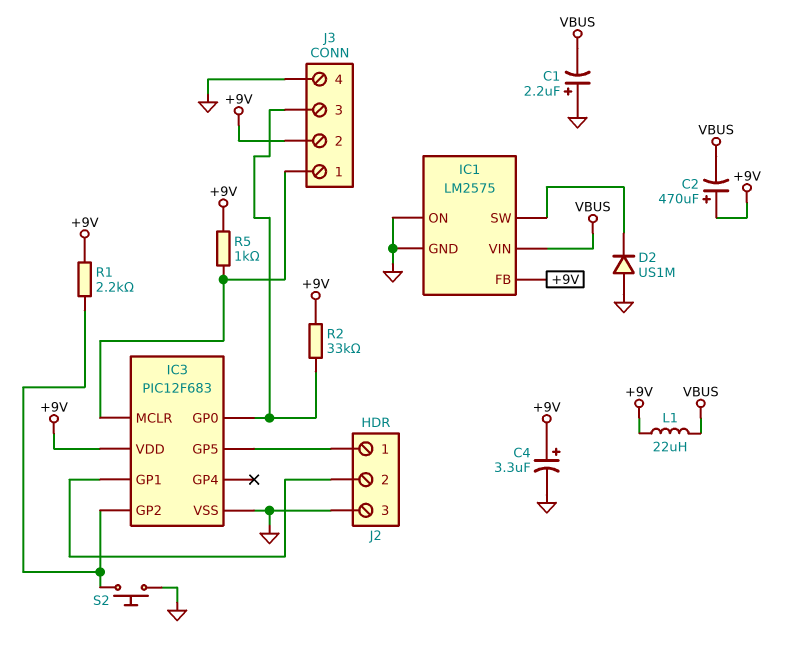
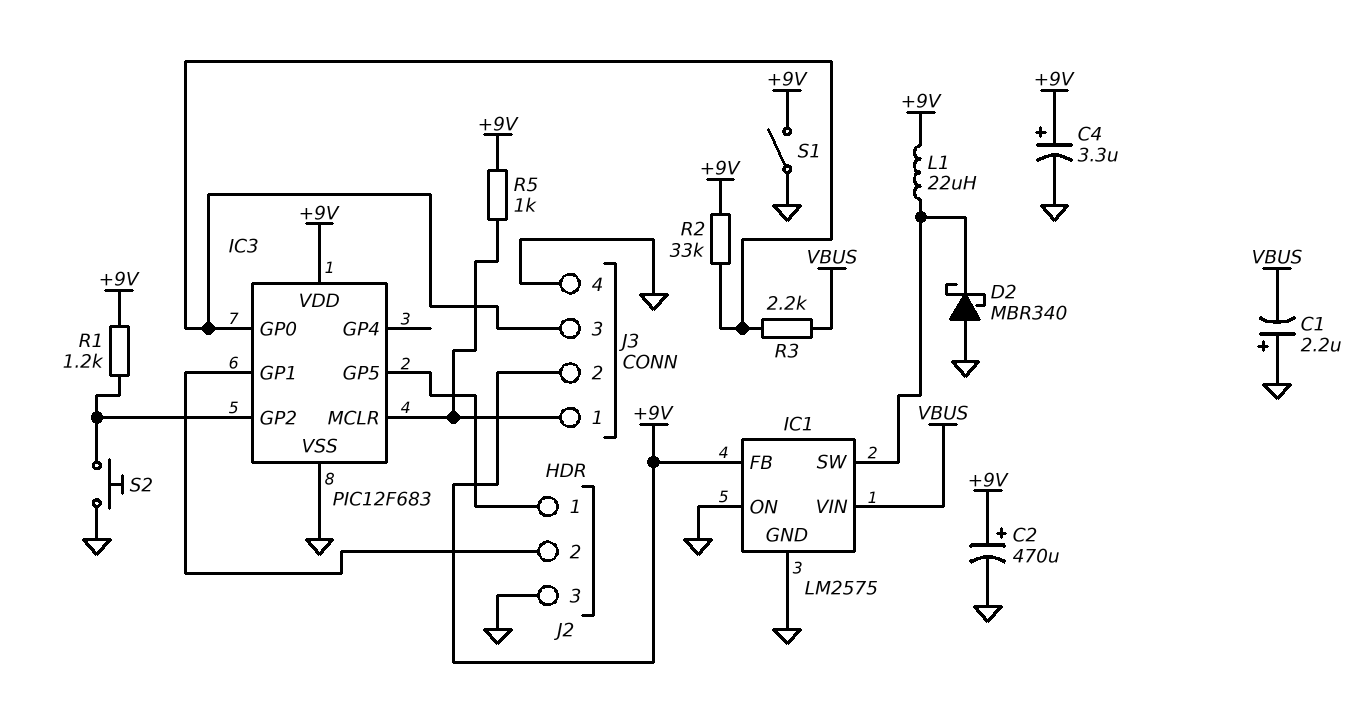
C2: 470uF (plus +9V, minus VBUS) -> 470uF (plus +9V, minus GND)
D2: diode US1M (A GND, K IC1/SW) -> schottky MBR340 (A GND, K IC1/SW)
L1: 22uH (+9V, VBUS) -> 22uH (+9V, IC1/SW)
R1: 2.2k (+9V, IC3/GP2) -> 1.2k (+9V, IC3/GP2)
R3: none -> 2.2k (IC3/GP0, VBUS)
S1: none -> switch (+9V, GND)

